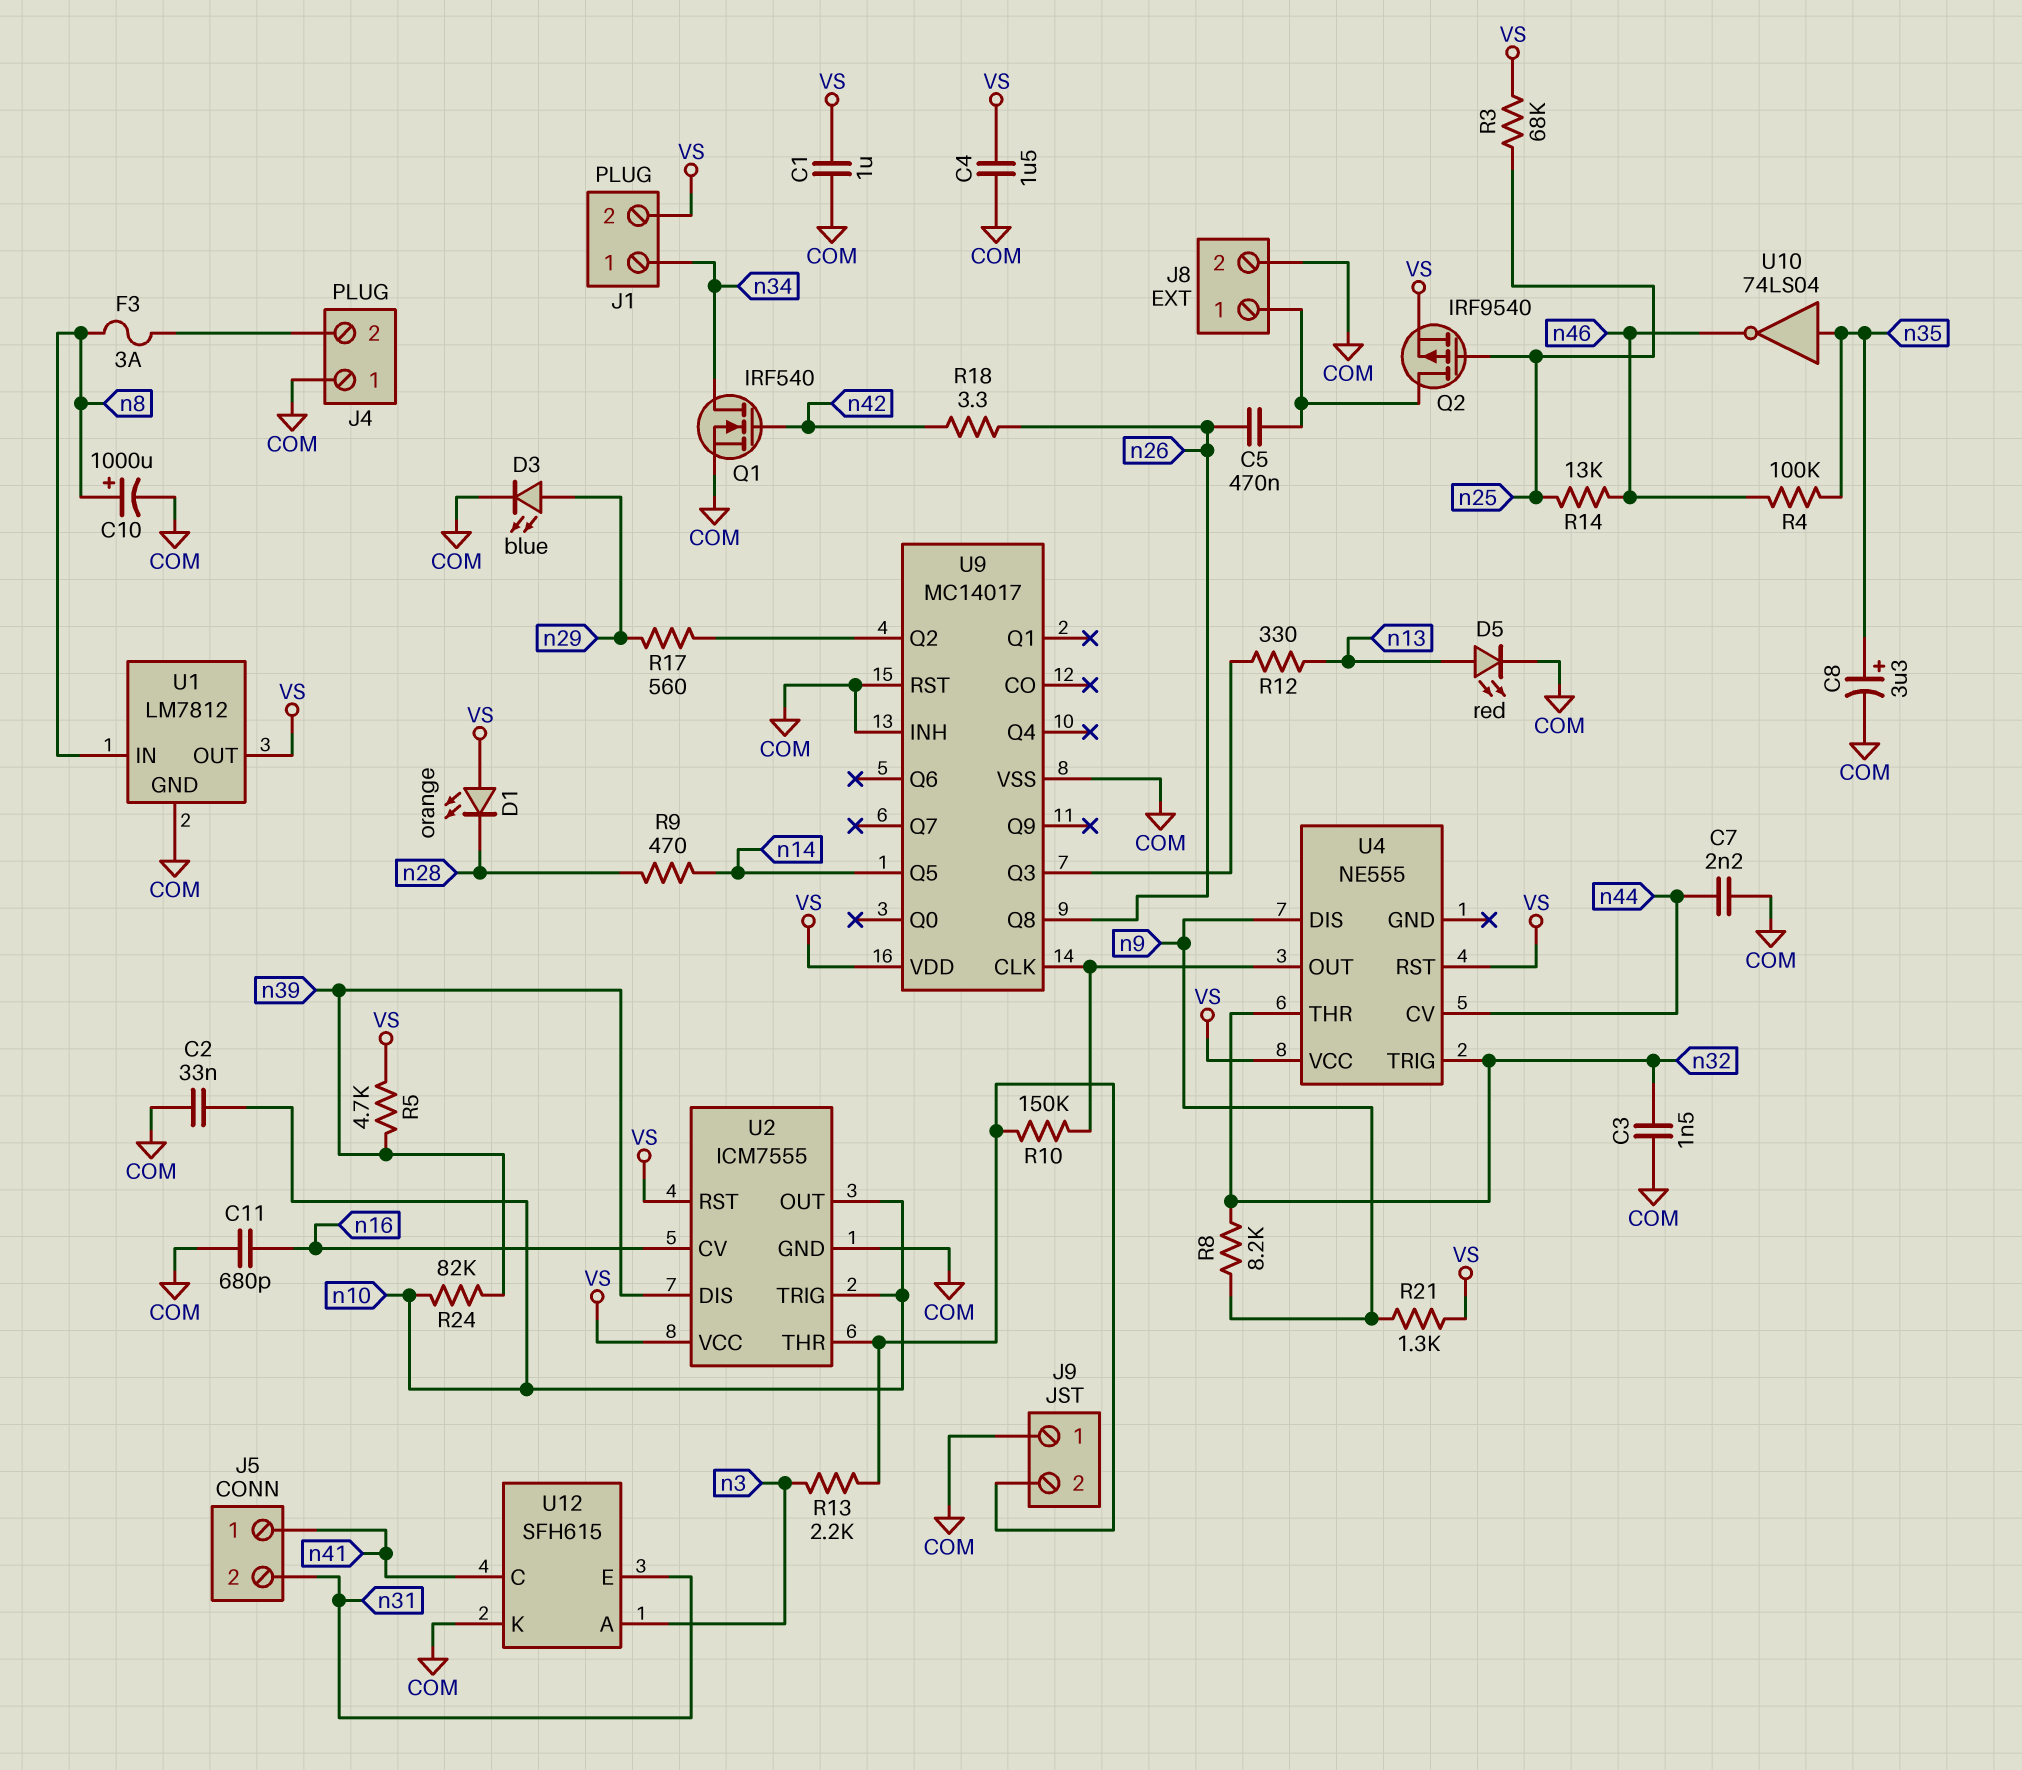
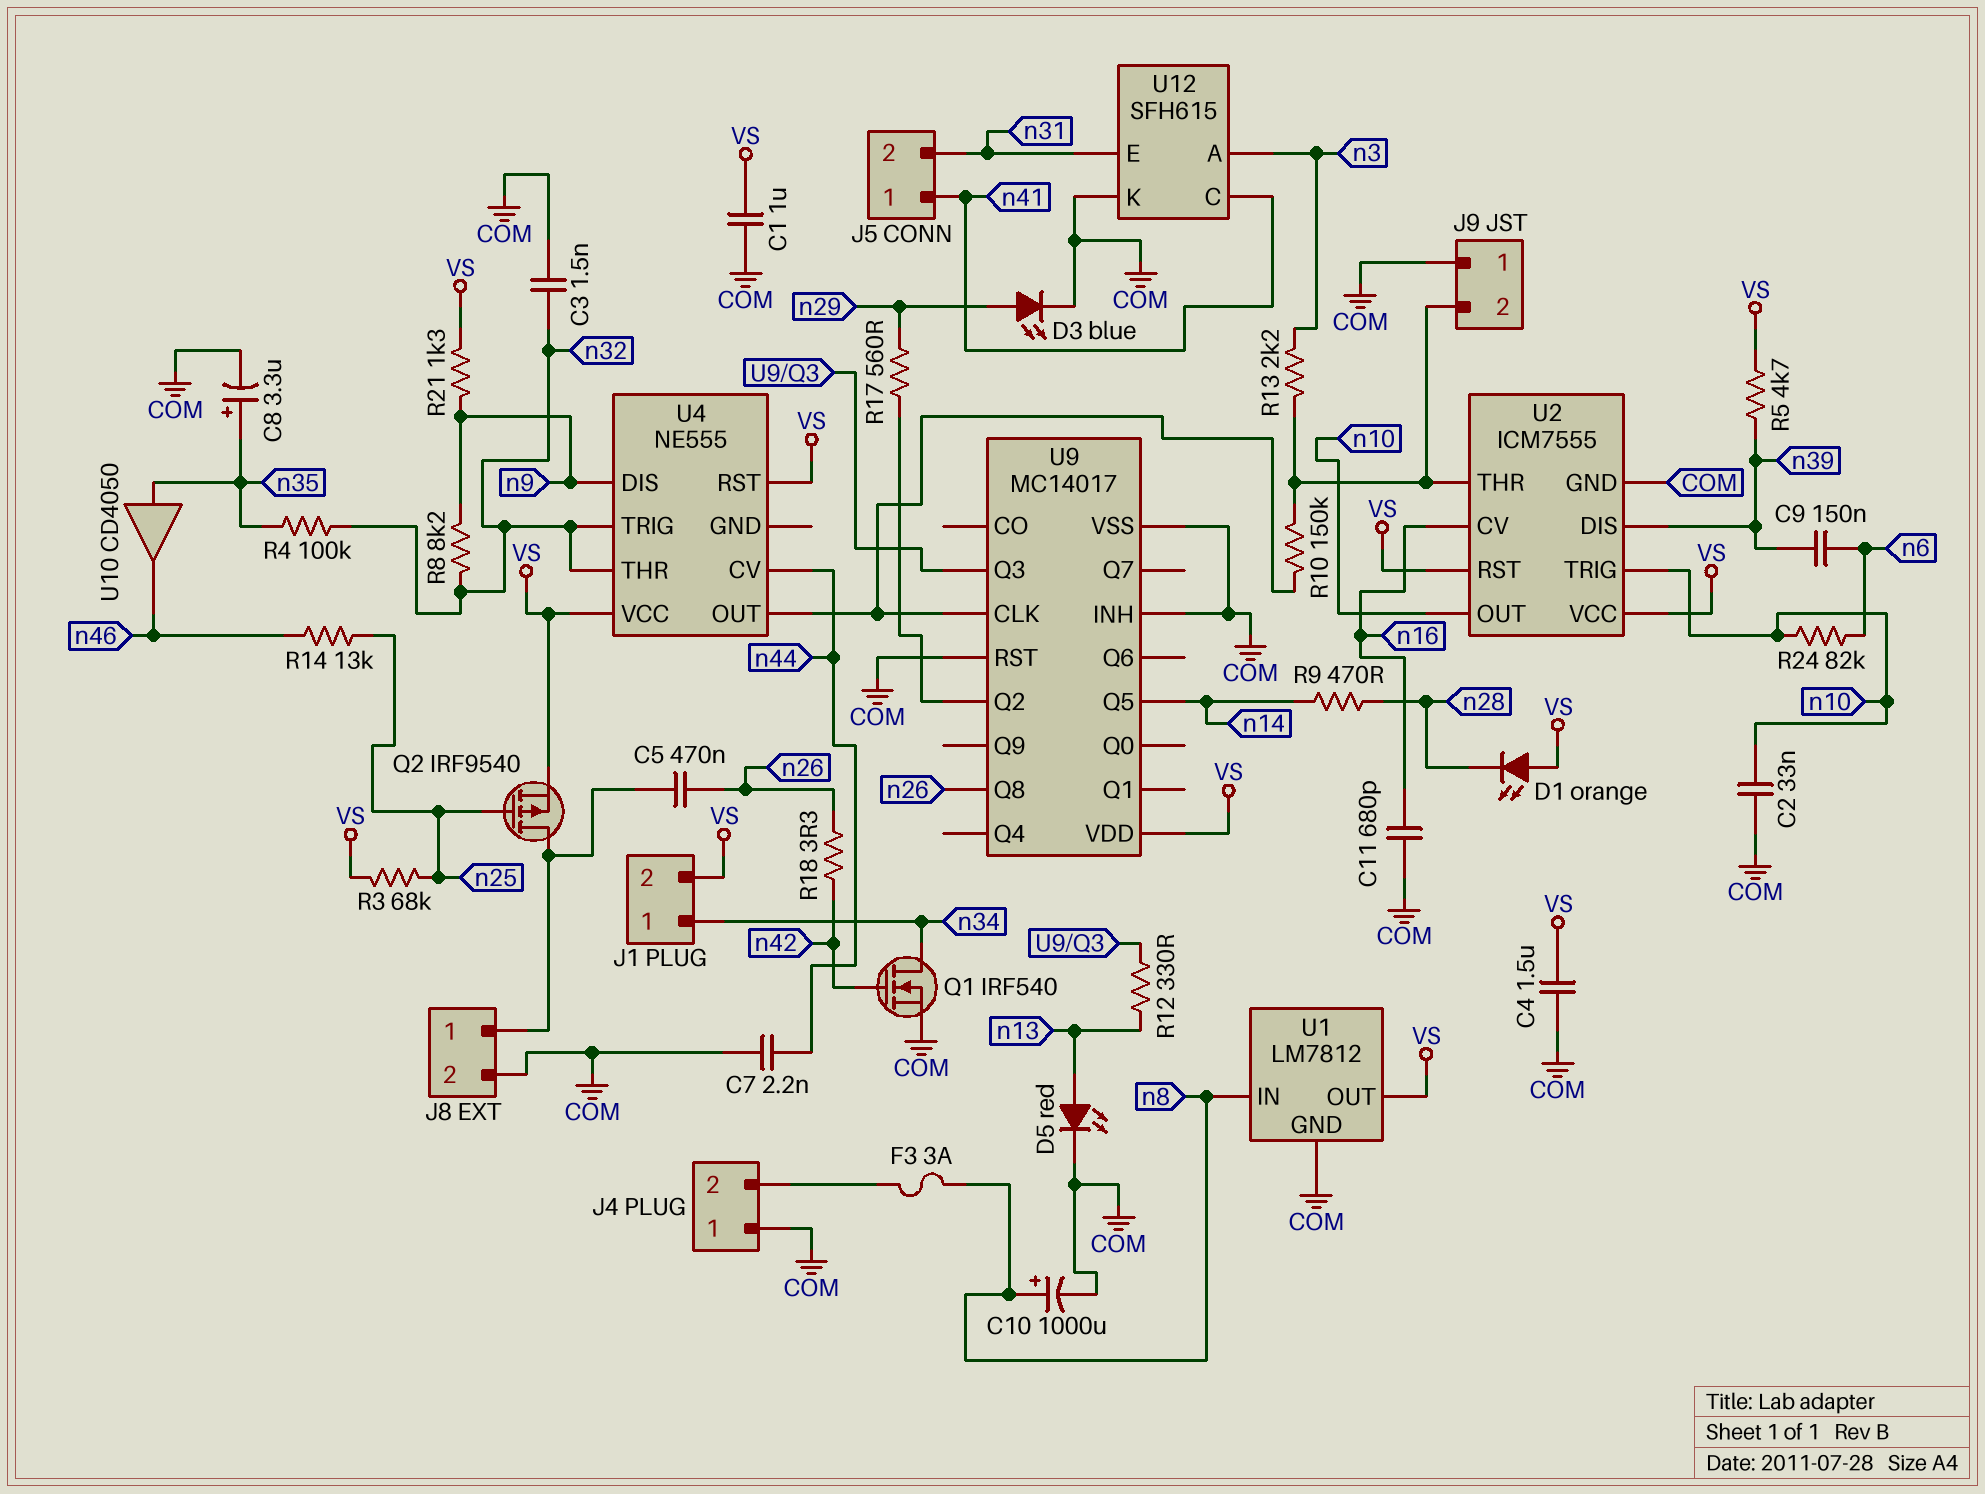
C9: none -> 150nF (n6, n39)
R4: 100k (n35, n46) -> 100k (n32, n35)
R24: 82k (n10, n39) -> 82k (n6, n10)
U10: NOT 74LS04 (in n35, out n46) -> buffer CD4050 (in n35, out n46)

